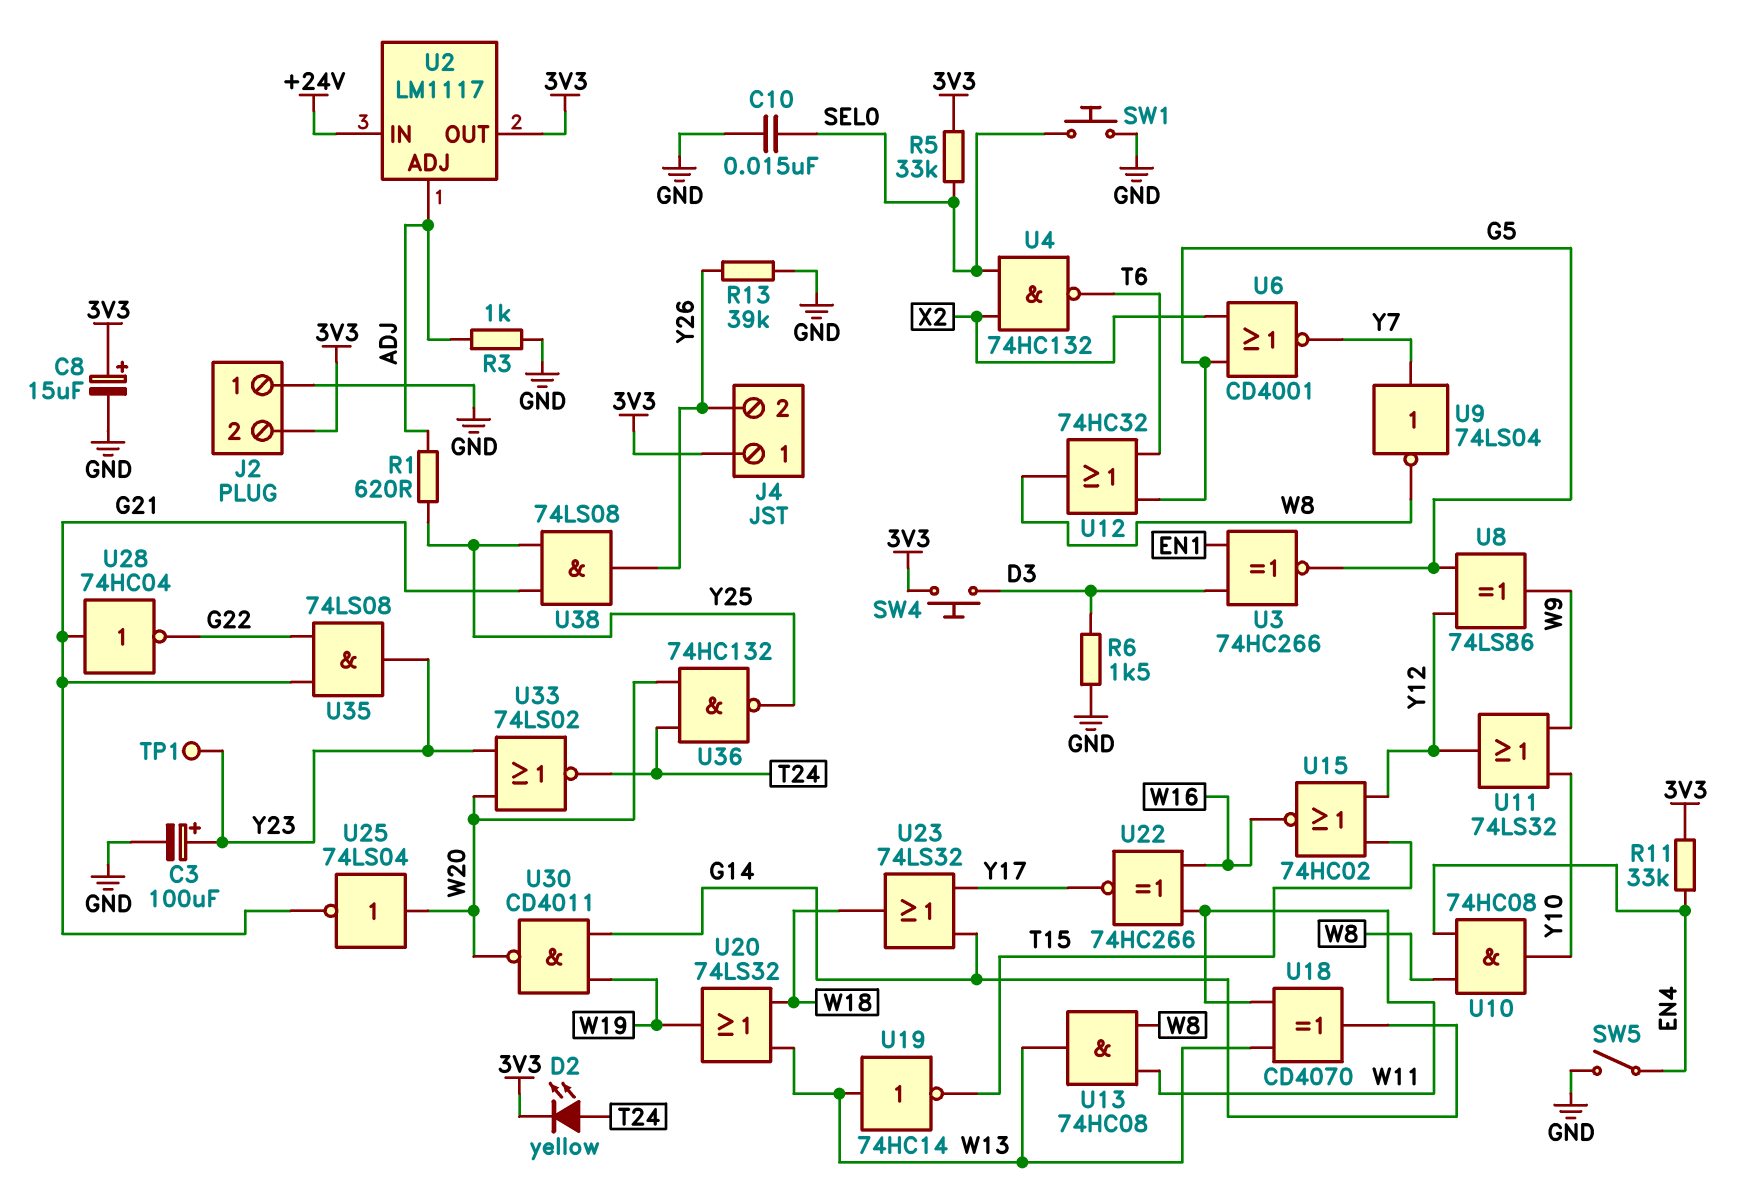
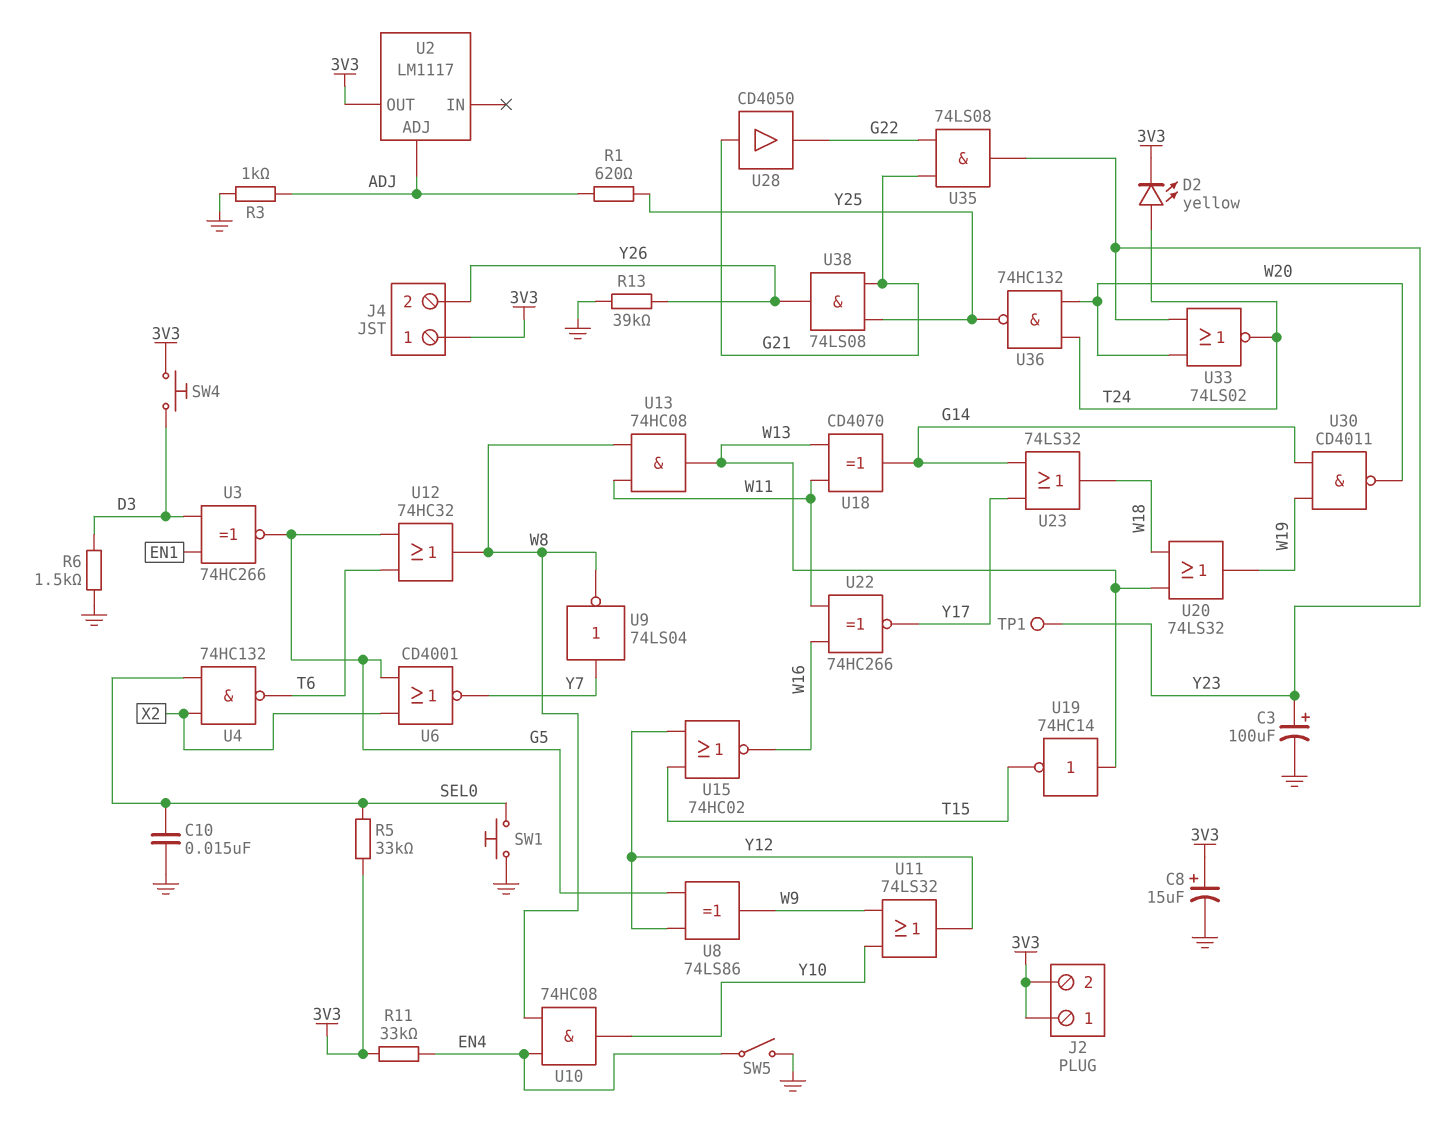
J2 pin 1: GND -> 3V3
U2 pin IN: +24V -> none
U25: NOT 74LS04 (in W20, out G21) -> none
U28: NOT 74HC04 (in G21, out G22) -> buffer CD4050 (in G21, out G22)

